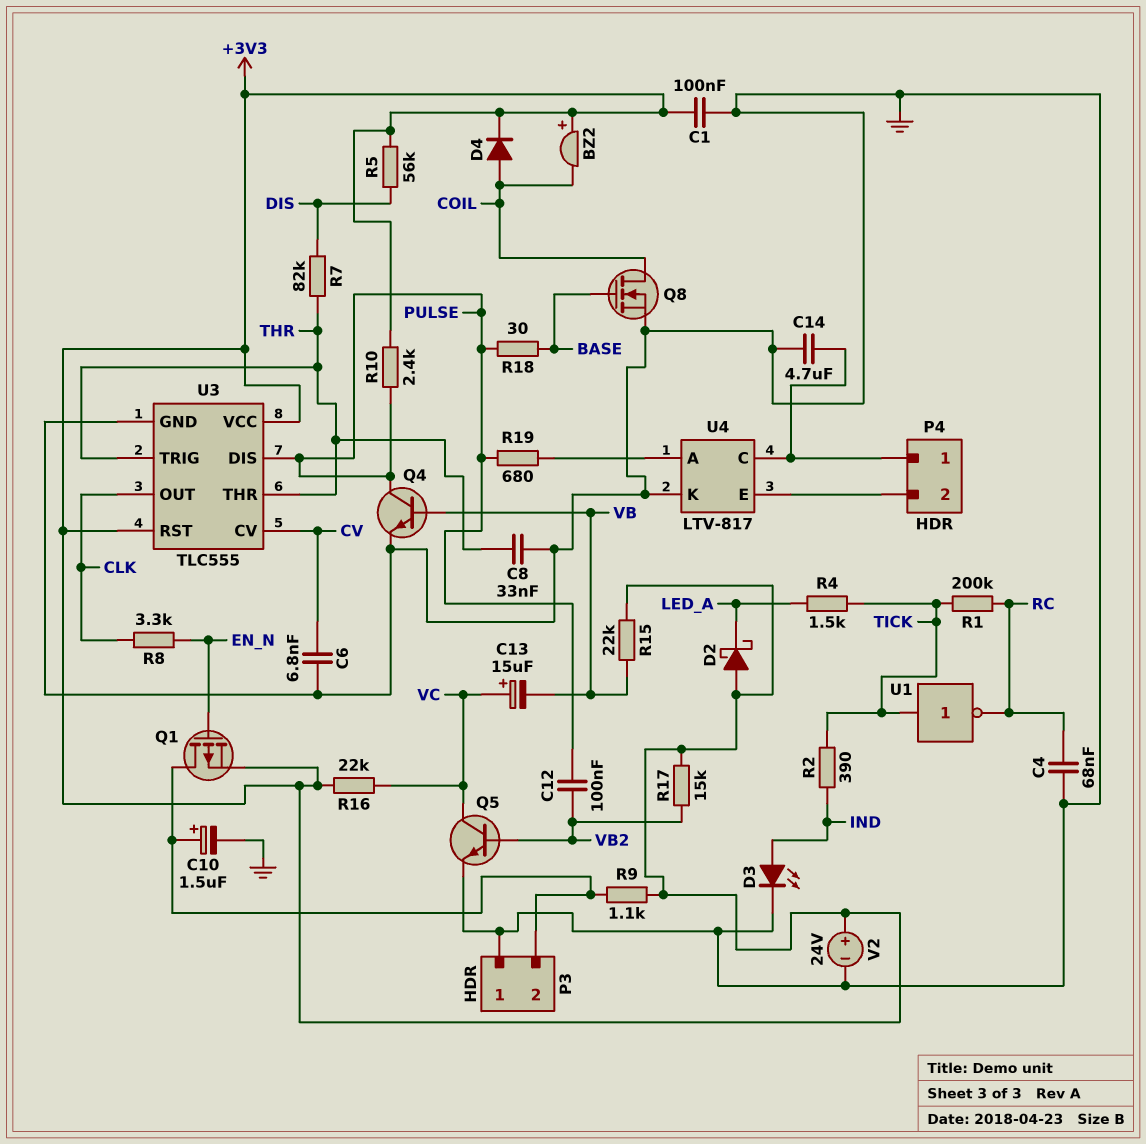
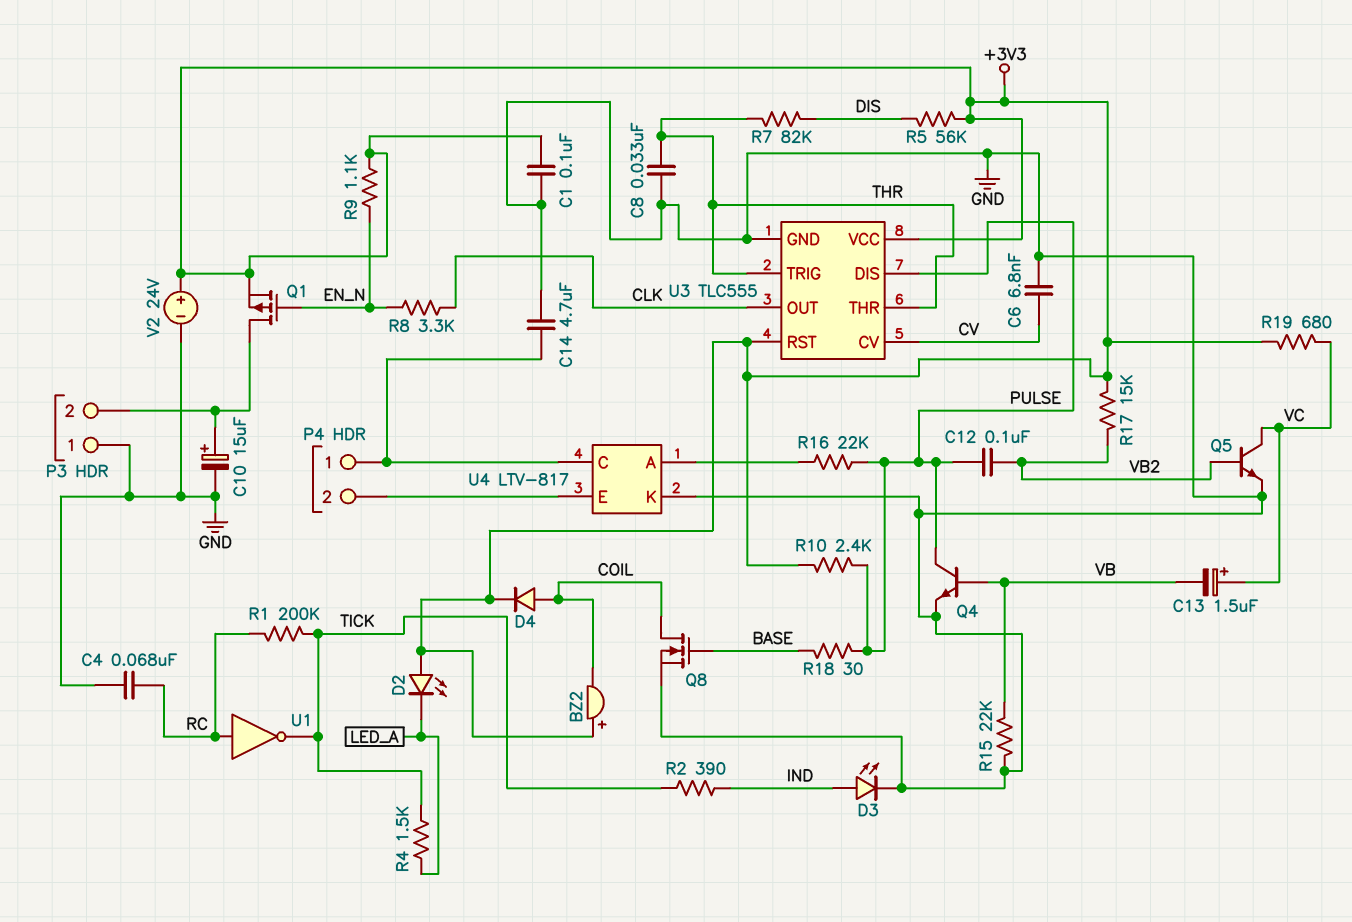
C10: 1.5uF (plus P3/2, minus GND) -> 15uF (plus P3/2, minus GND)
C13: 15uF (plus VC, minus VB) -> 1.5uF (plus VC, minus VB)
D2: schottky (A +3V3, K LED_A) -> LED (A +3V3, K LED_A)
R9: 1.1k (+3V3, P3/2) -> 1.1k (+3V3, EN_N)
R15: 22k (+3V3, VB) -> 22k (GND, VB)
R16: 22k (+3V3, VC) -> 22k (PULSE, U4/A)
R19: 680 (PULSE, U4/A) -> 680 (+3V3, VC)
U1: NOT (in TICK, out RC) -> NOT (in RC, out TICK)

